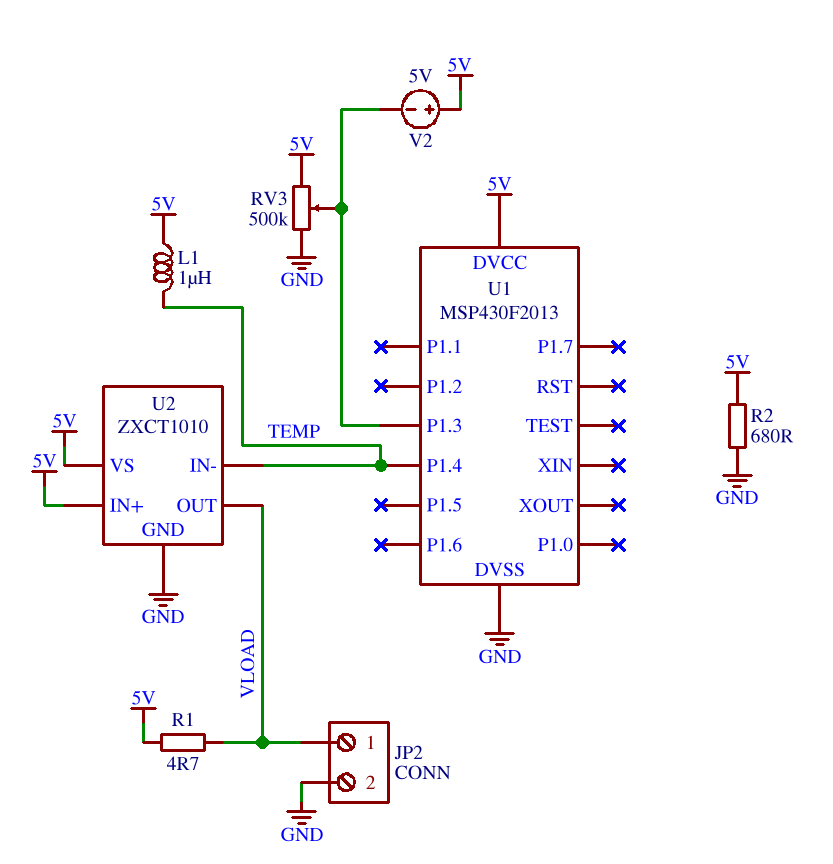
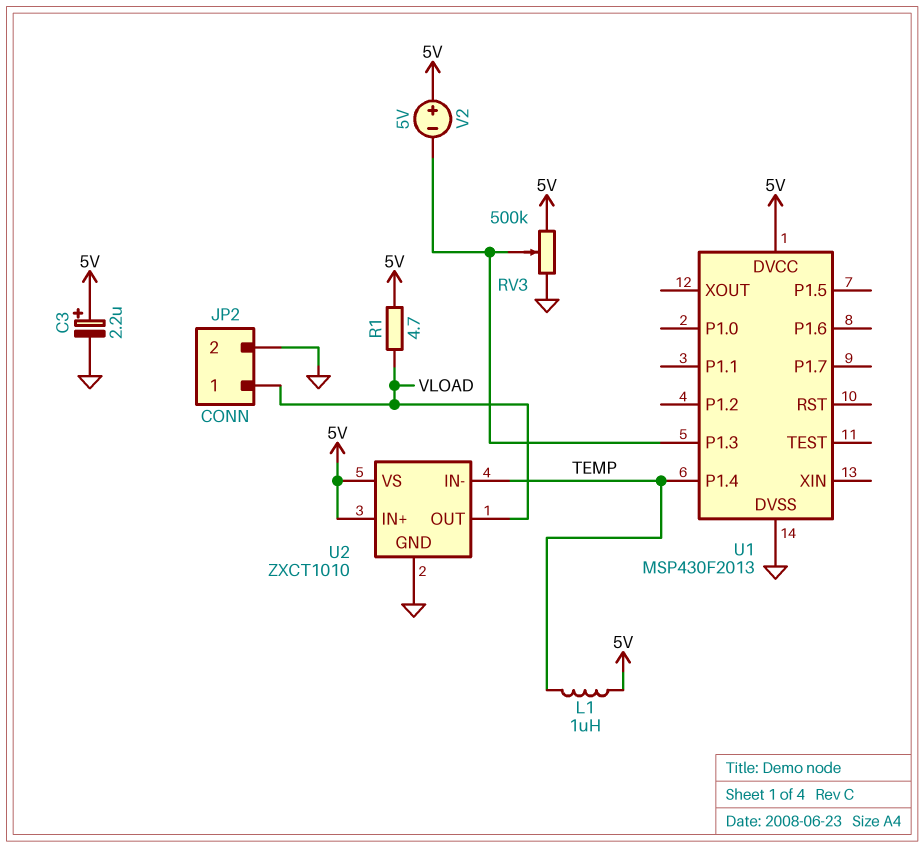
C3: none -> 2.2uF (plus 5V, minus GND)
R2: 680 (5V, GND) -> none

